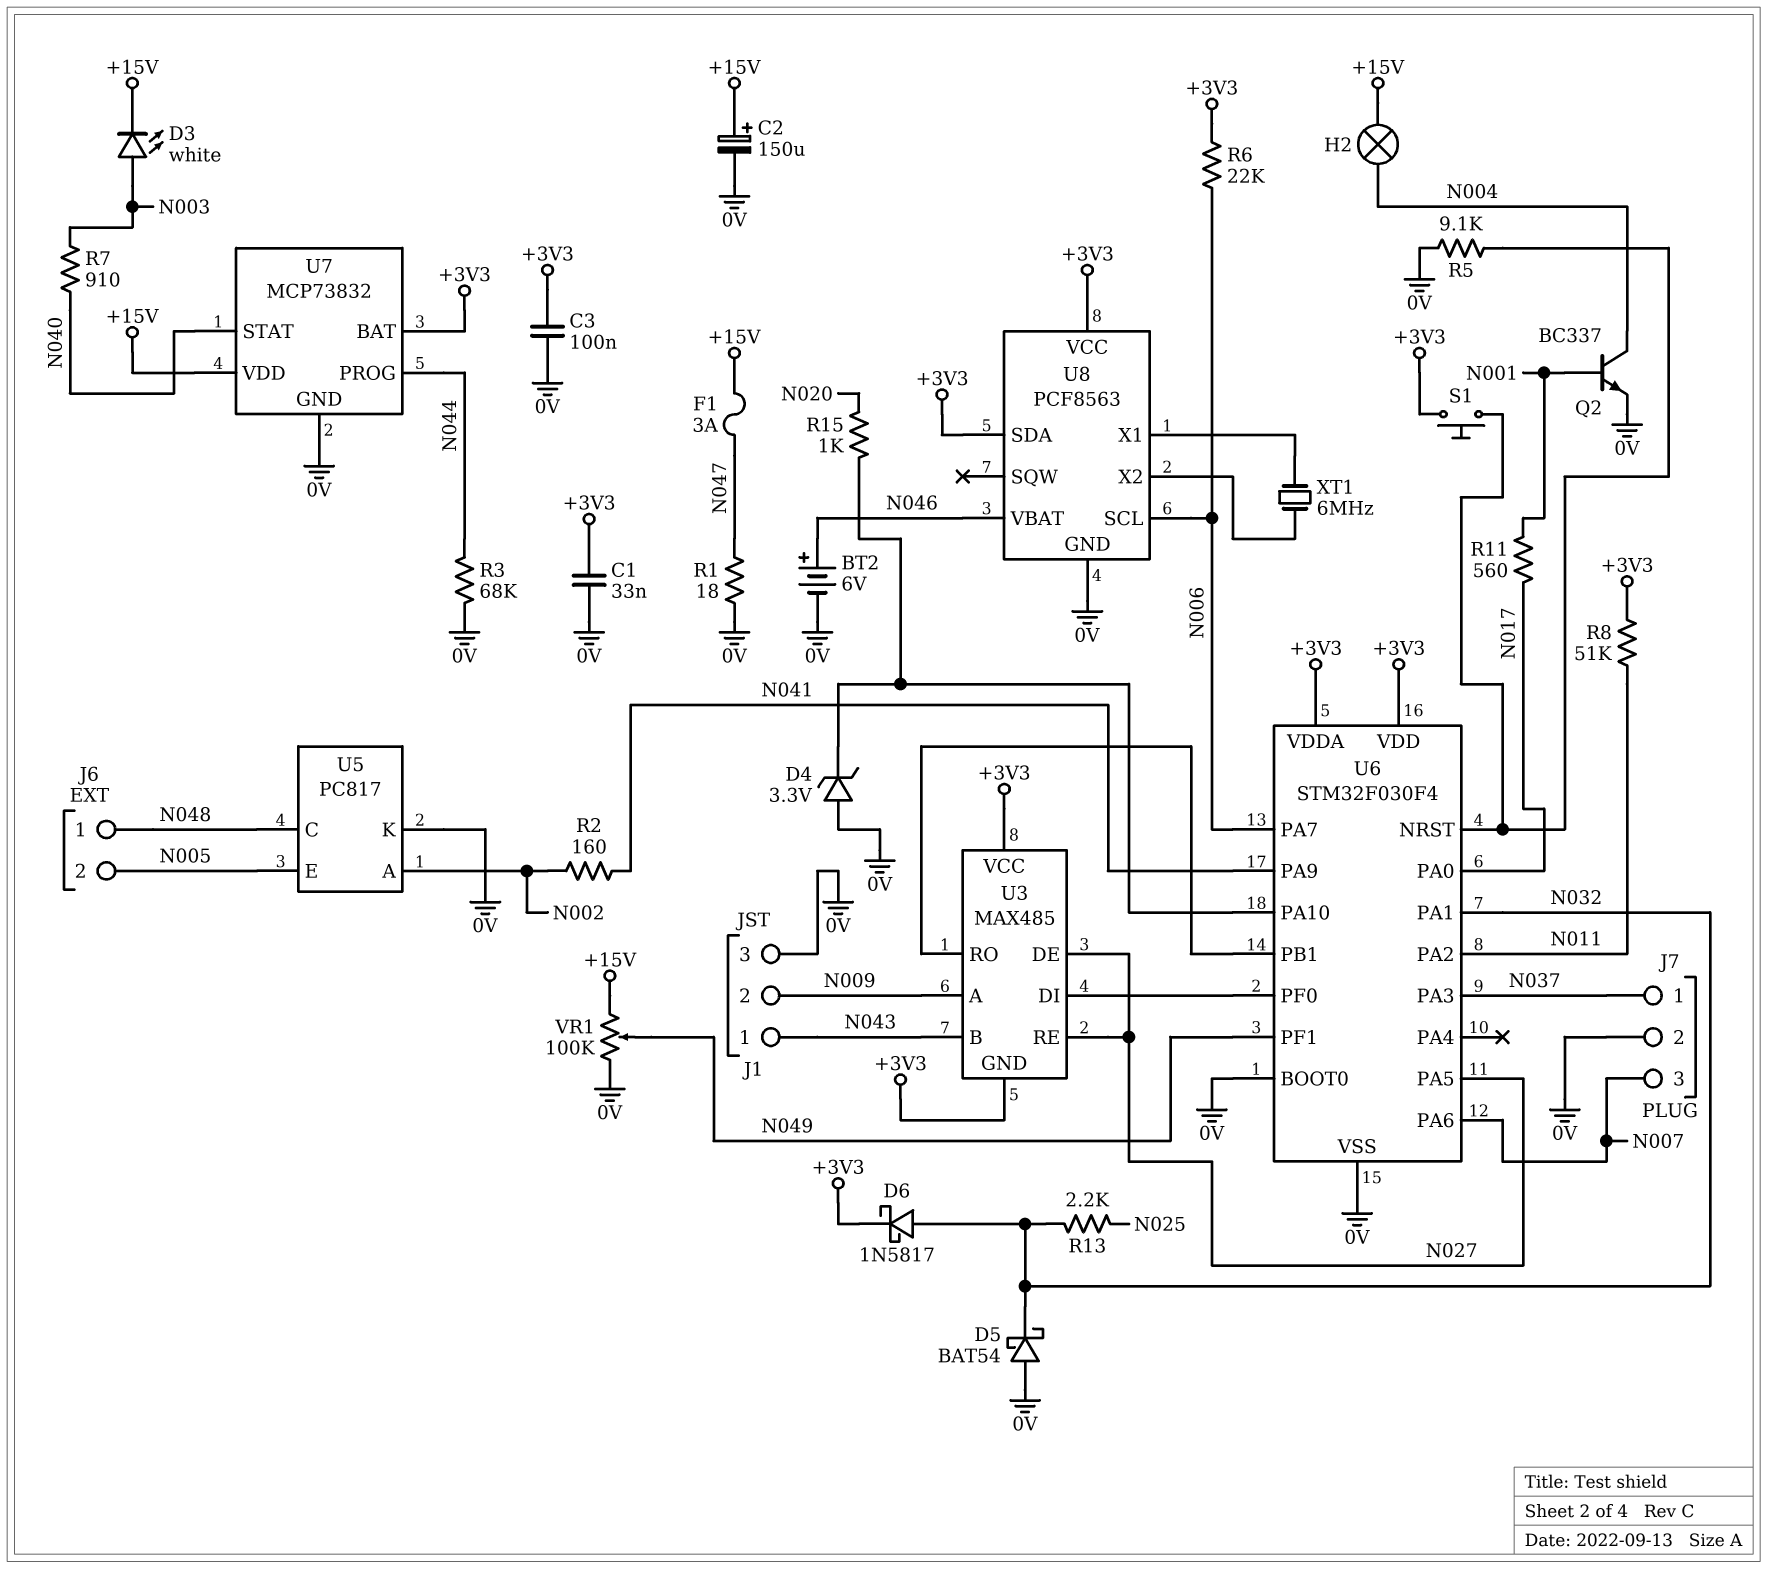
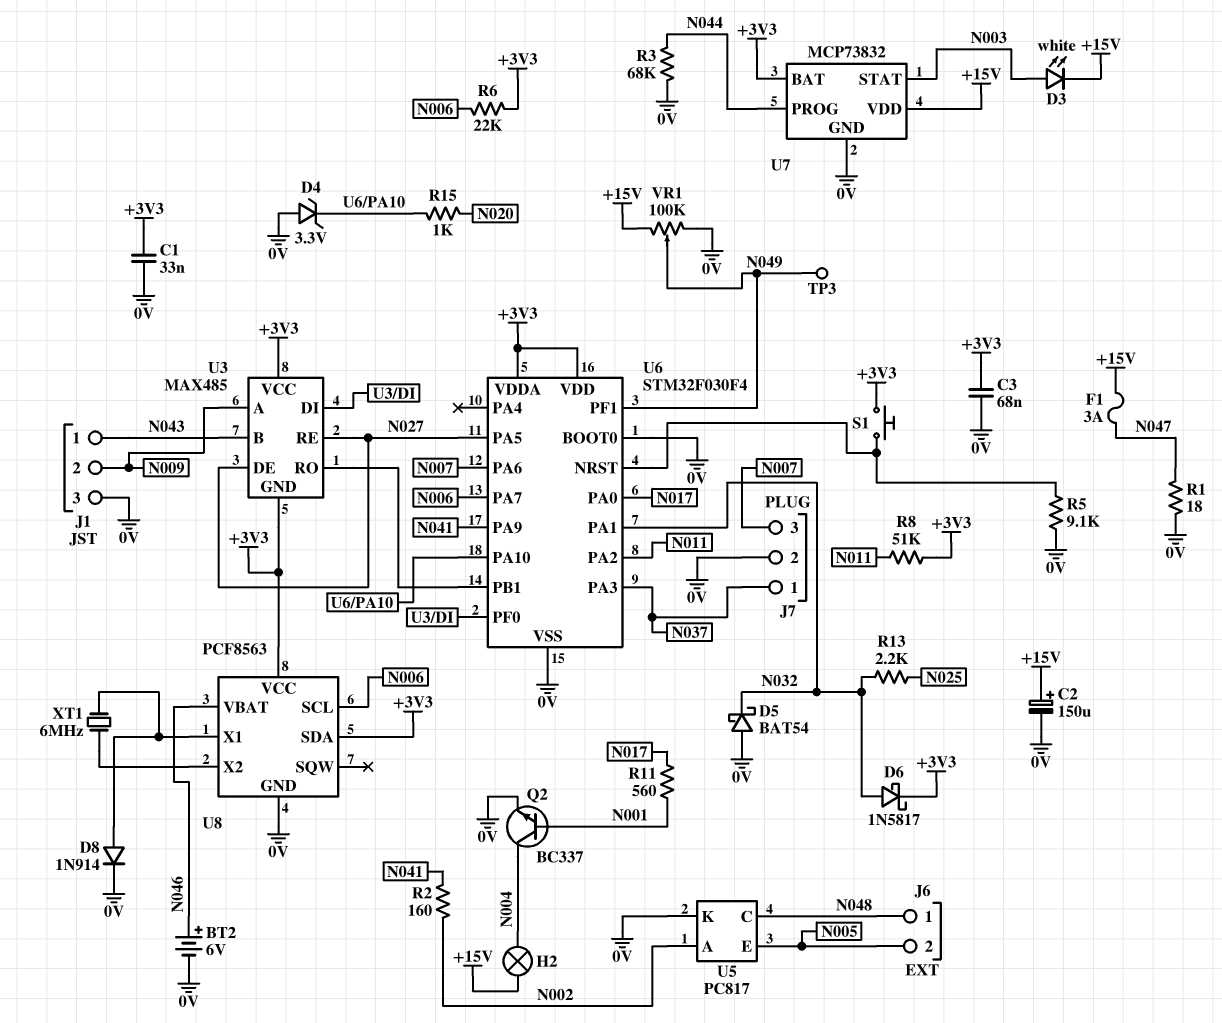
C3: 100nF (+3V3, 0V) -> 68nF (+3V3, 0V)
D8: none -> diode 1N914 (A U8/X1, K 0V)
R7: 910 (N003, N040) -> none
TP3: none -> test point (N049)
U7 pin STAT: N040 -> N003

